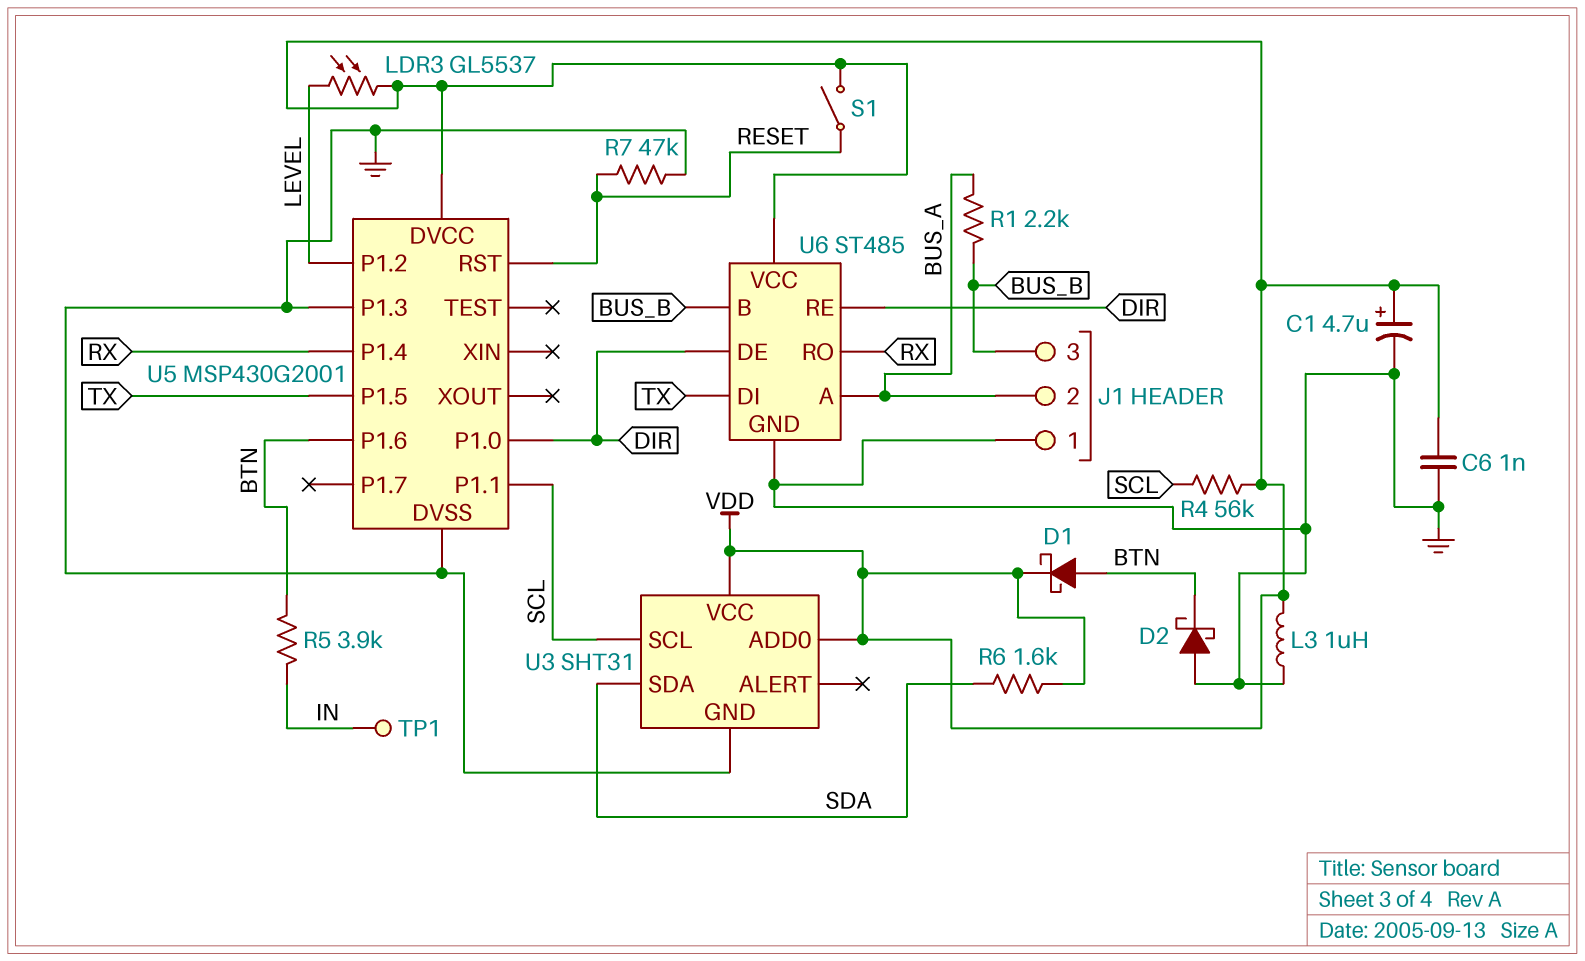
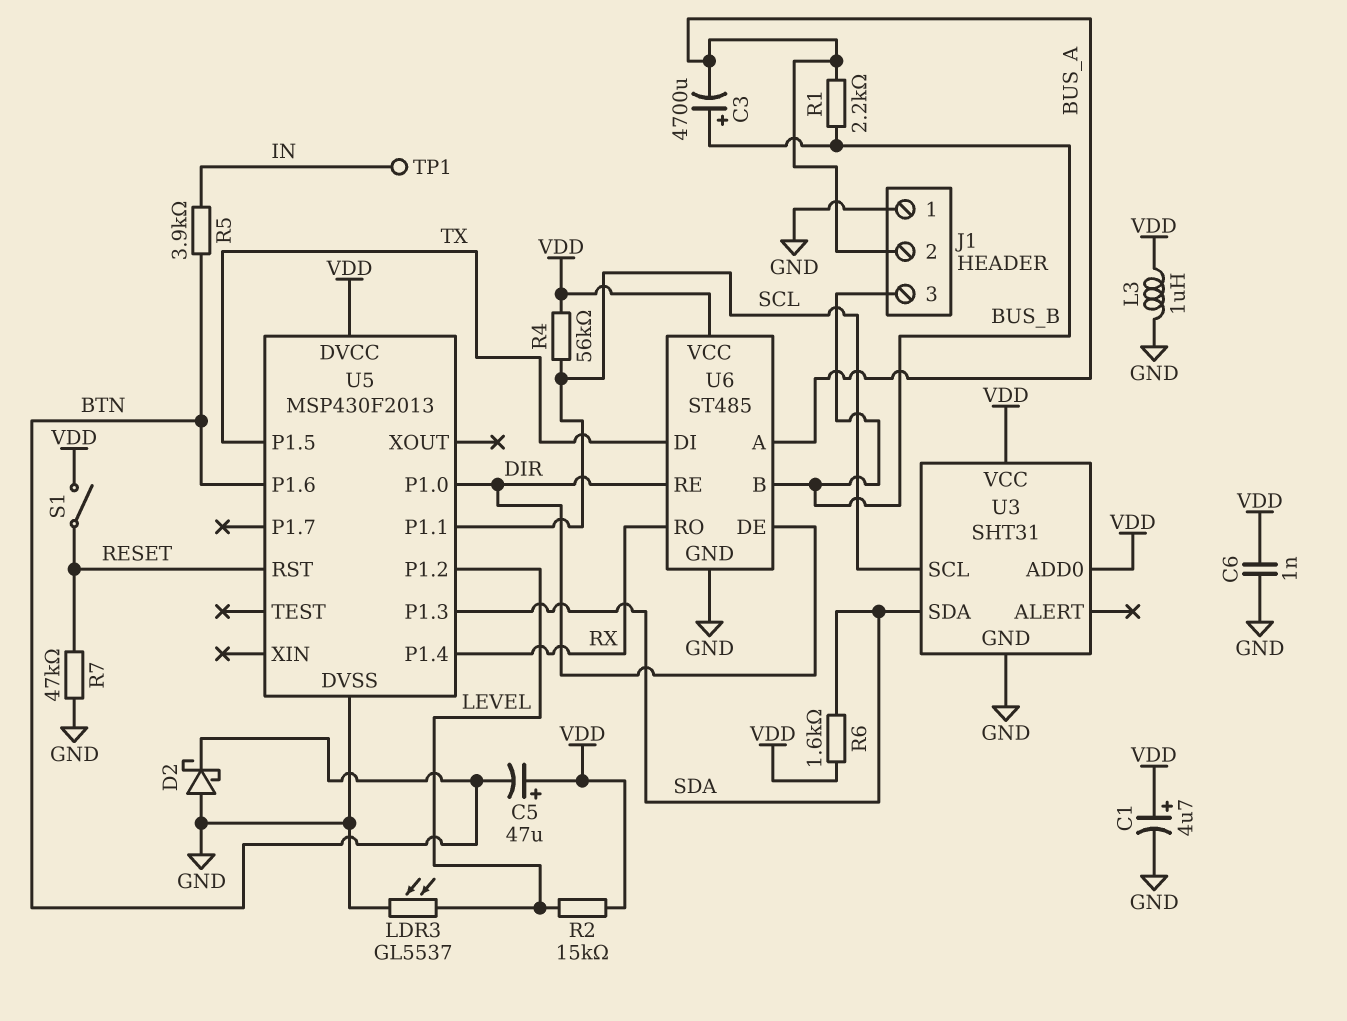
C3: none -> 4700uF (plus BUS_B, minus BUS_A)
C5: none -> 47uF (plus VDD, minus BTN)
D1: schottky (A BTN, K VDD) -> none
LDR3: GL5537 (LEVEL, VDD) -> GL5537 (GND, LEVEL)
R2: none -> 15k (LEVEL, VDD)
U5: MSP430G2001 -> MSP430F2013
U5 pin P1.3: GND -> SDA

